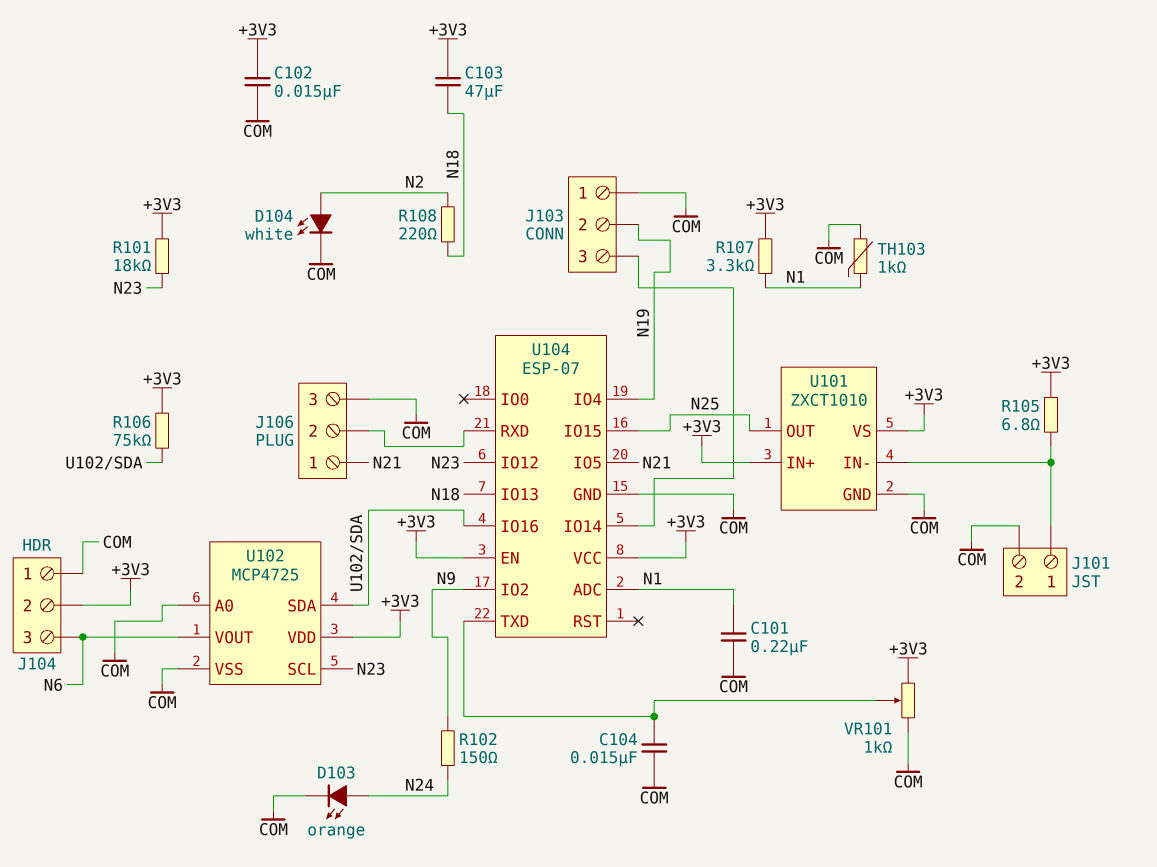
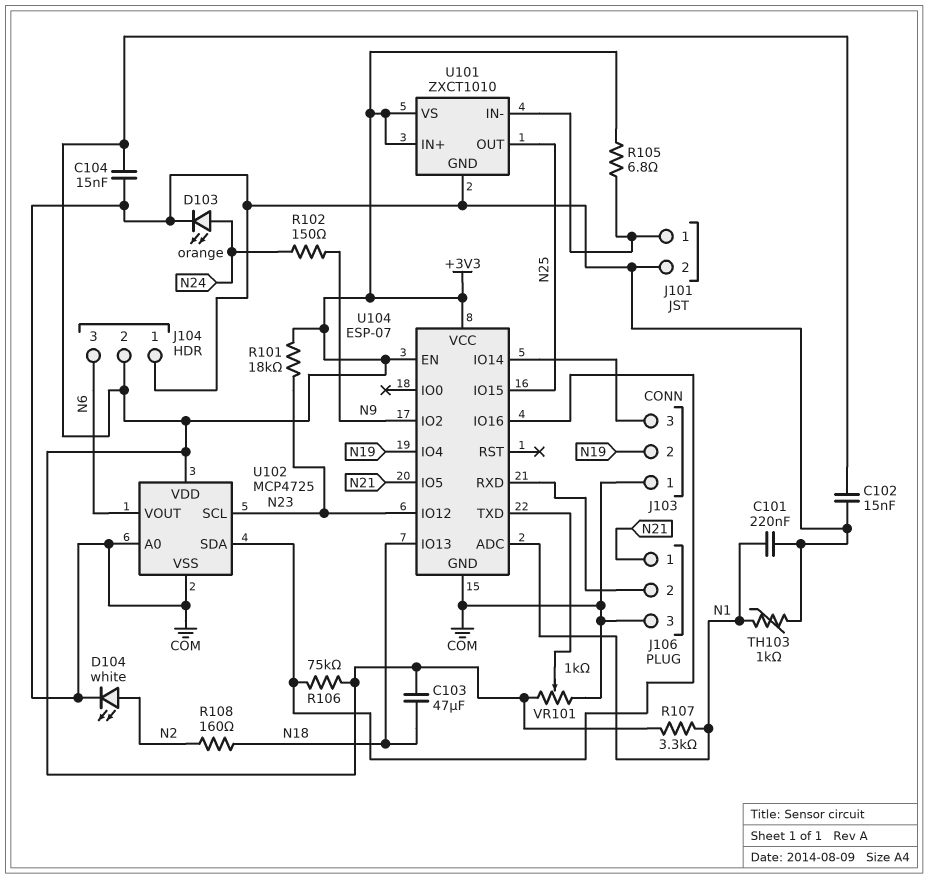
C104: 15nF (COM, U104/TXD) -> 15nF (+3V3, COM)
R108: 220 (N2, N18) -> 160 (N2, N18)

